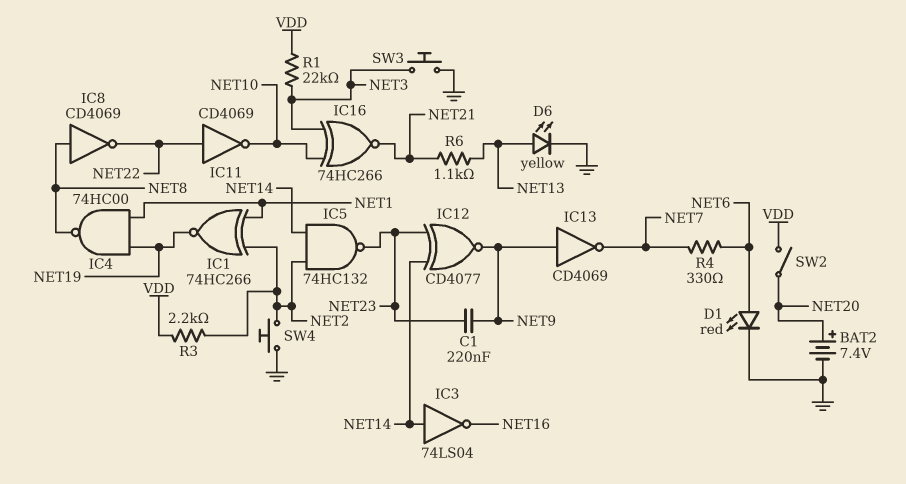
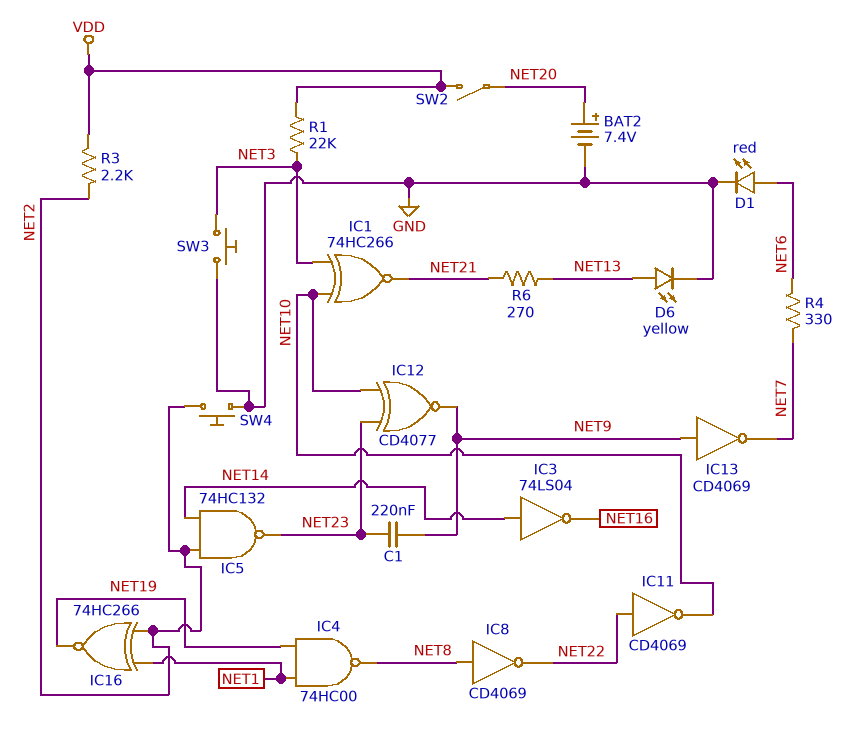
IC1: XNOR 74HC266 (in NET1, in NET2, out NET19) -> XNOR 74HC266 (in NET3, in NET10, out NET21)
IC12: XNOR CD4077 (in NET14, in NET23, out NET9) -> XNOR CD4077 (in NET10, in NET23, out NET9)
IC16: XNOR 74HC266 (in NET3, in NET10, out NET21) -> XNOR 74HC266 (in NET1, in NET2, out NET19)
R6: 1.1k (NET13, NET21) -> 270 (NET13, NET21)

